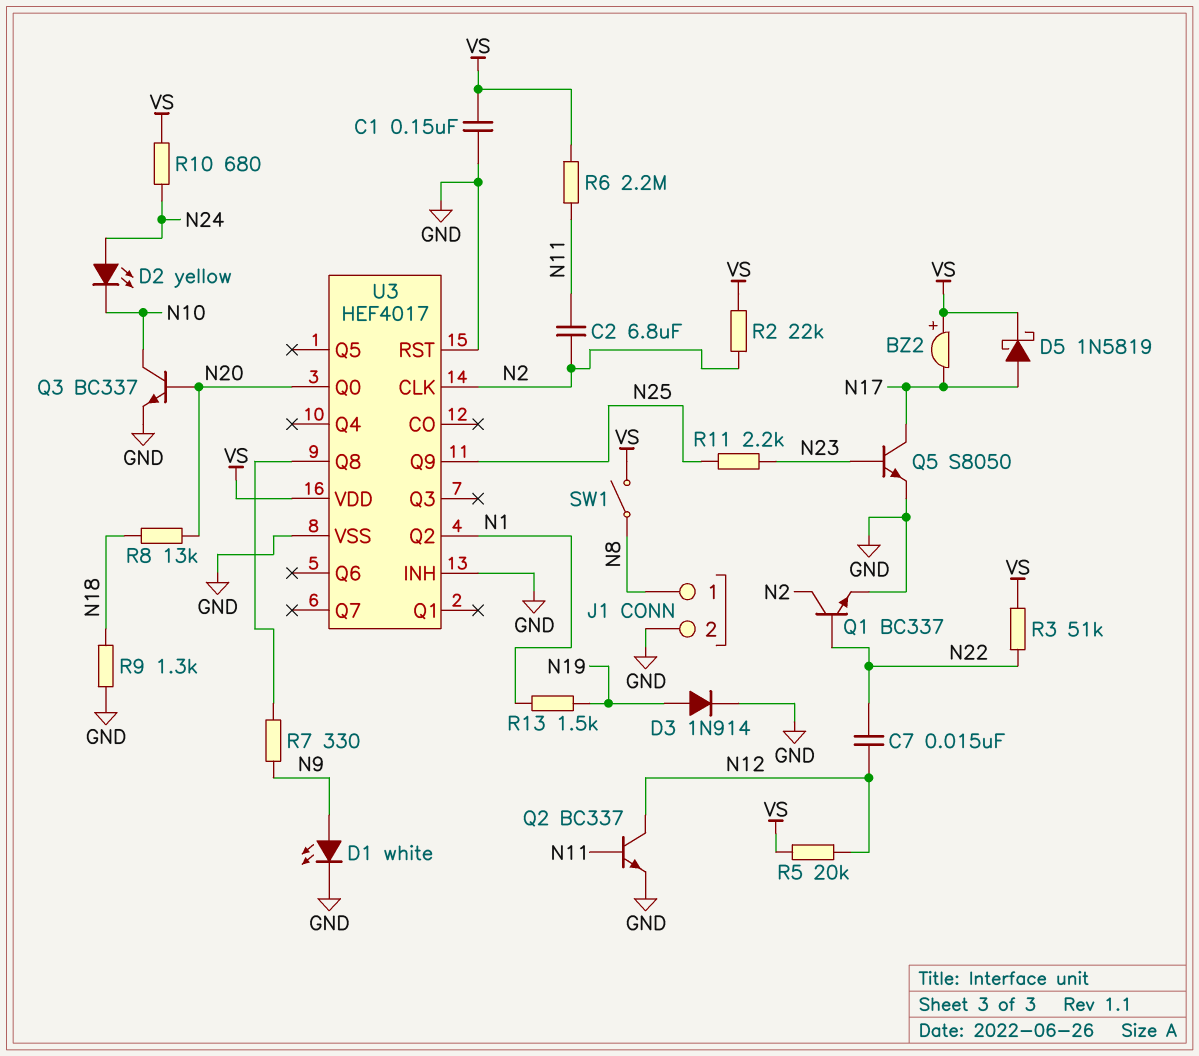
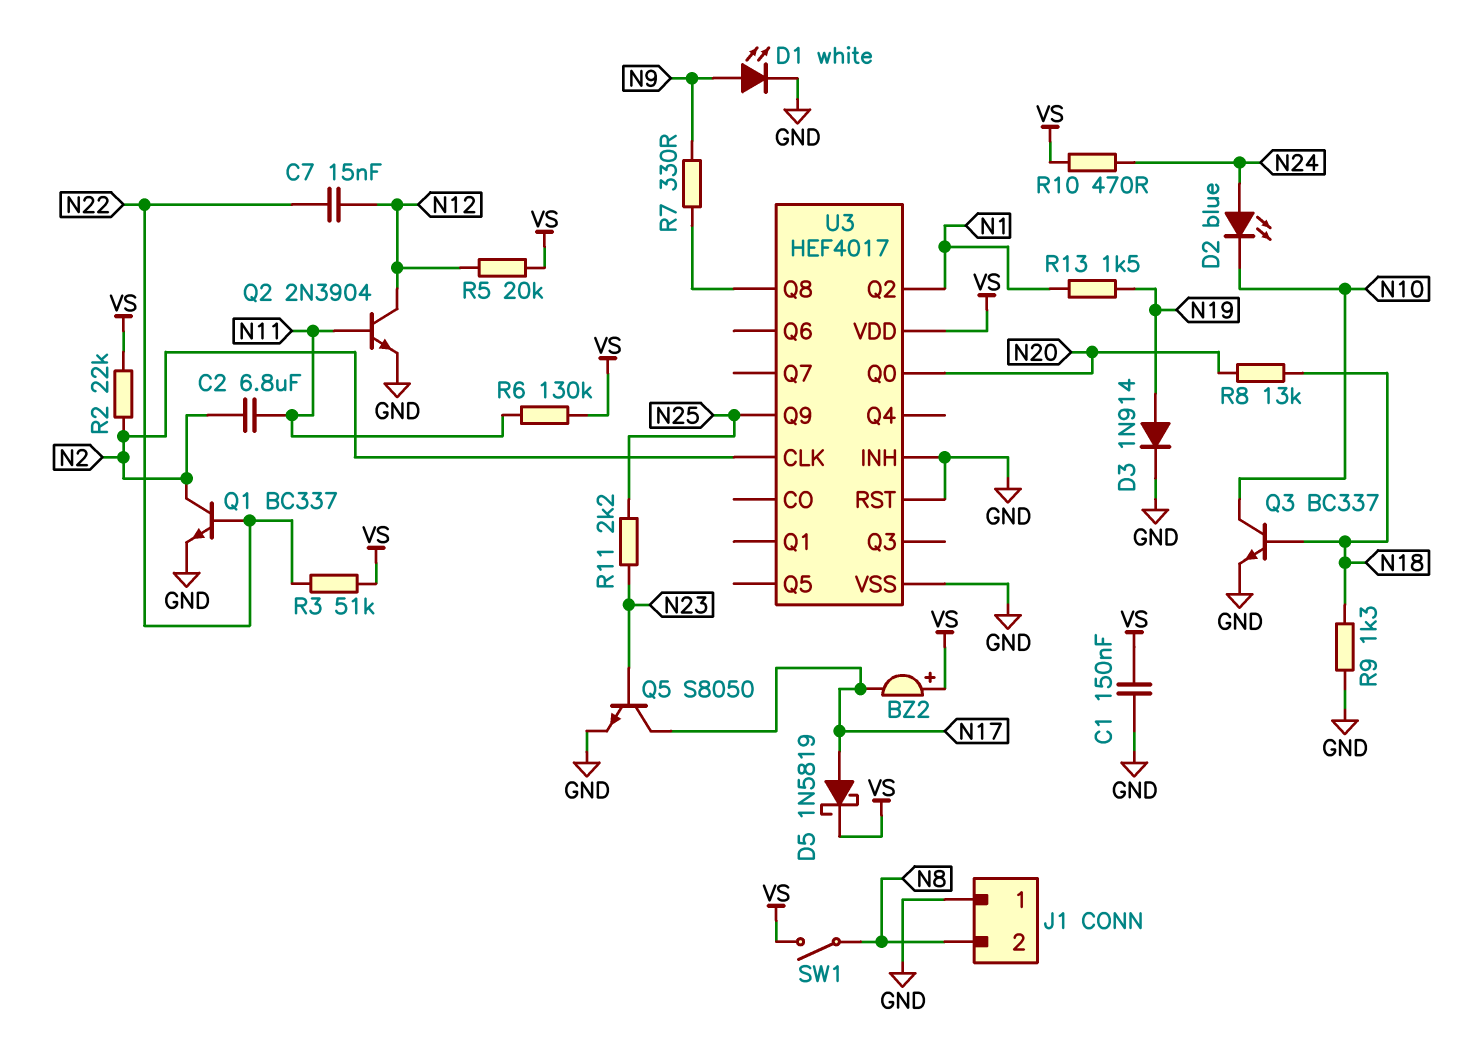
D2: LED yellow (A N24, K N10) -> LED blue (A N24, K N10)
J1 pin 1: N8 -> GND
J1 pin 2: GND -> N8
Q2: NPN BC337 (B N11, C N12, E GND) -> NPN 2N3904 (B N11, C N12, E GND)
Q3: NPN BC337 (B N20, C N10, E GND) -> NPN BC337 (B N18, C N10, E GND)
R6: 2.2M (N11, VS) -> 130k (N11, VS)
R10: 680 (N24, VS) -> 470 (N24, VS)

